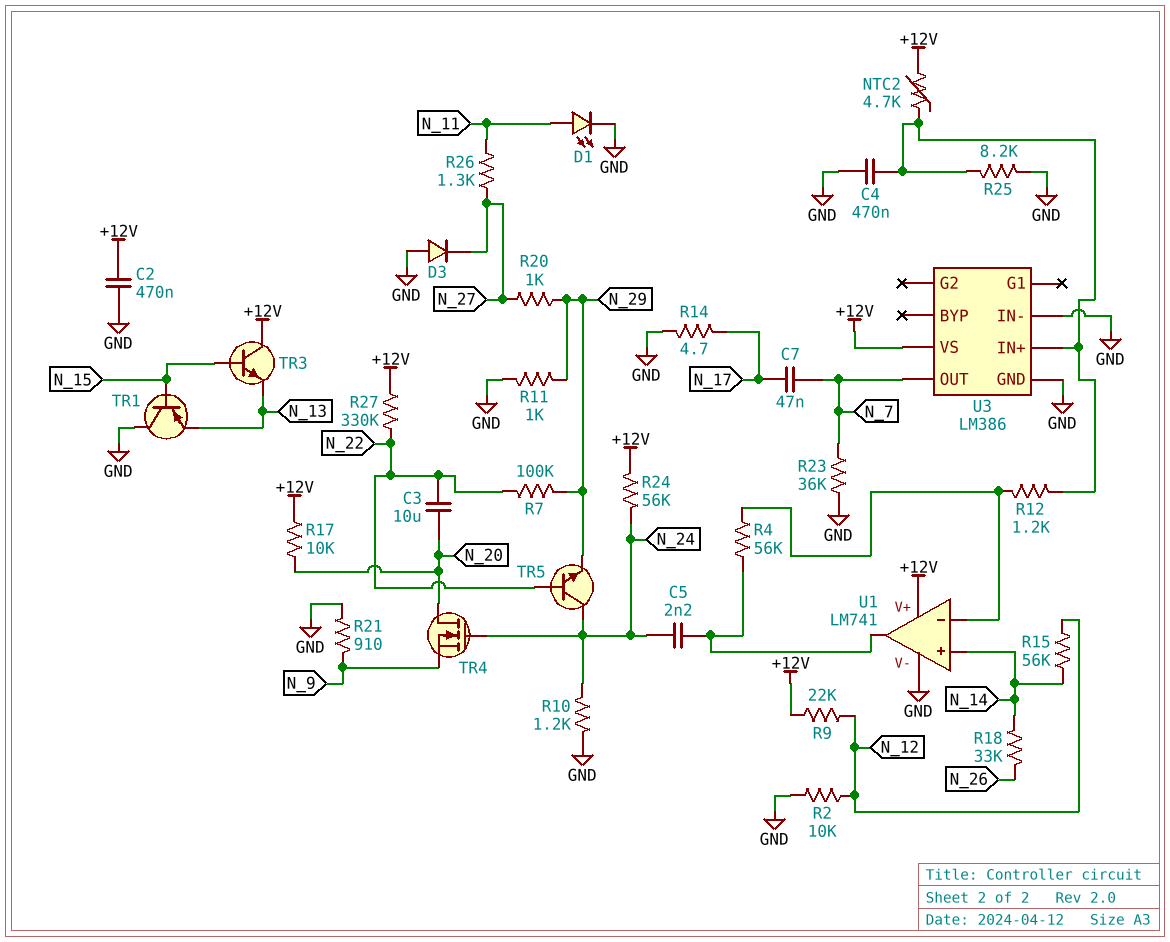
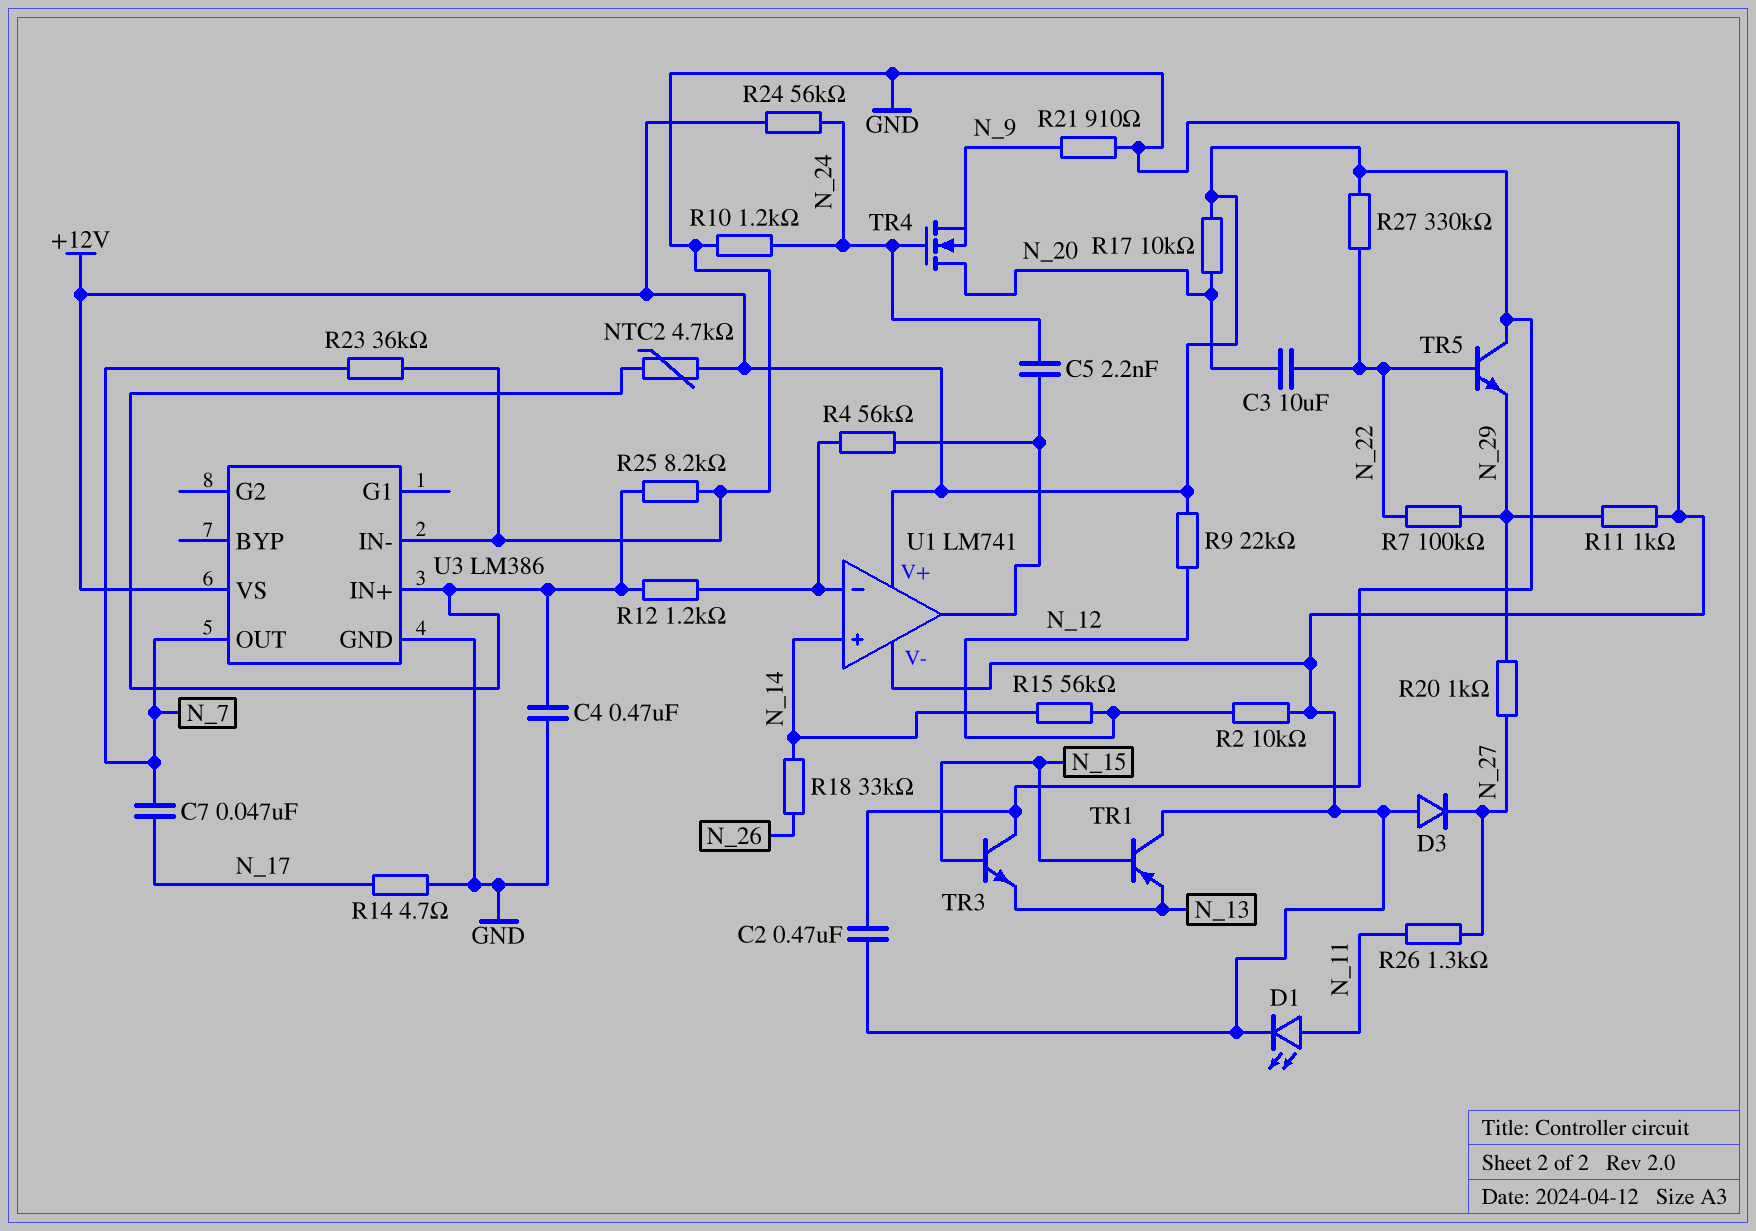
TR5: NPN (B N_22, C N_24, E N_29) -> NPN (B N_22, C +12V, E N_29)

